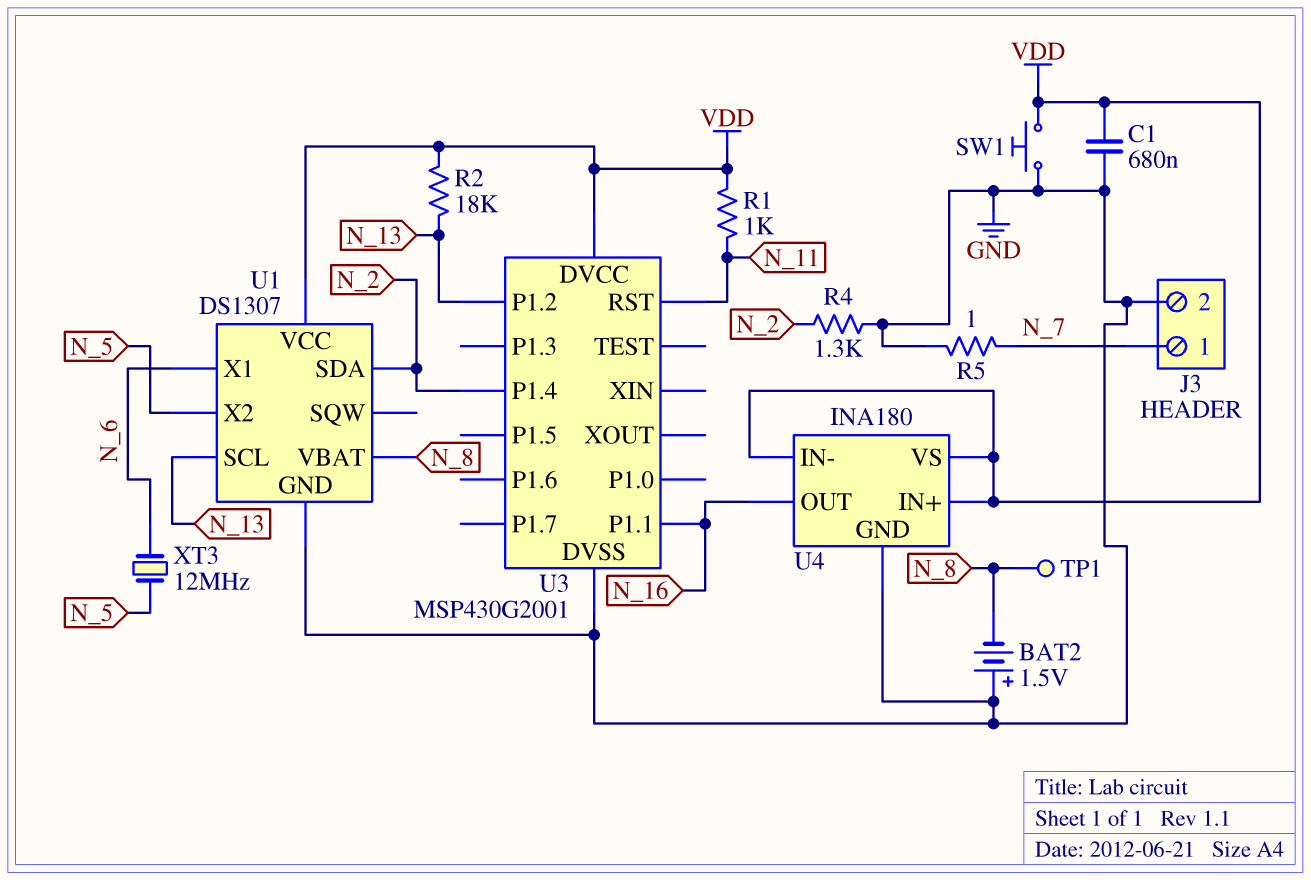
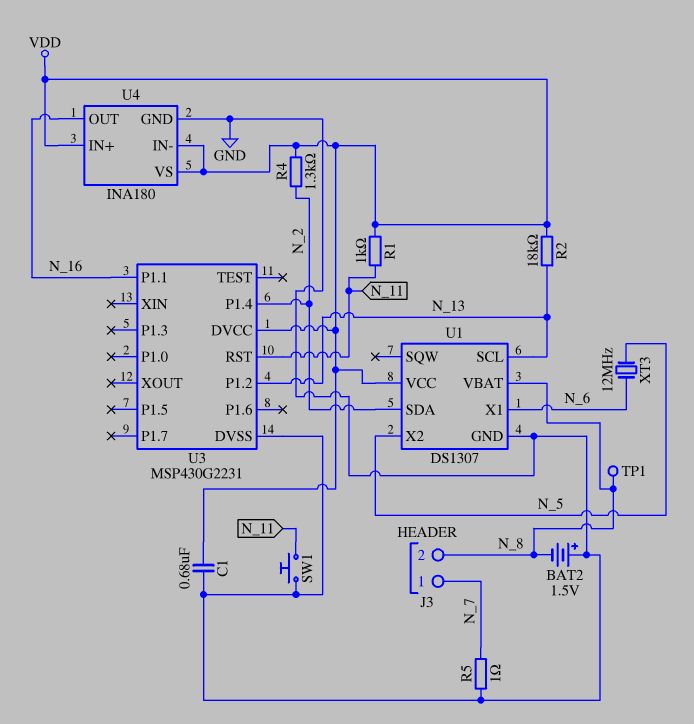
J3 pin 2: GND -> N_8
R4: 1.3k (GND, N_2) -> 1.3k (N_2, VDD)
SW1: button (GND, VDD) -> button (GND, N_11)
U3: MSP430G2001 -> MSP430G2231

